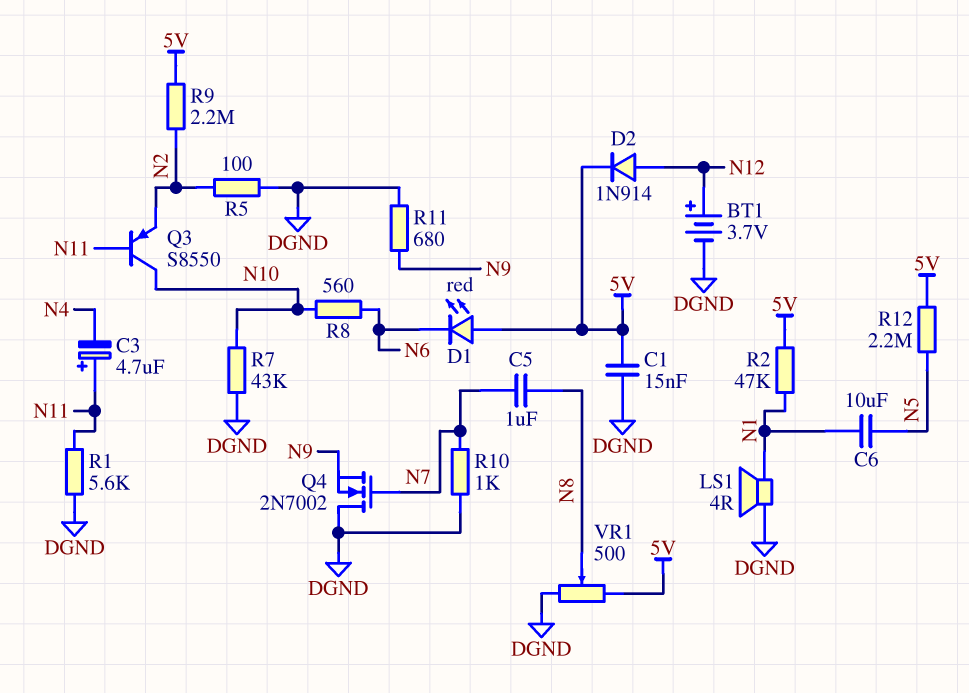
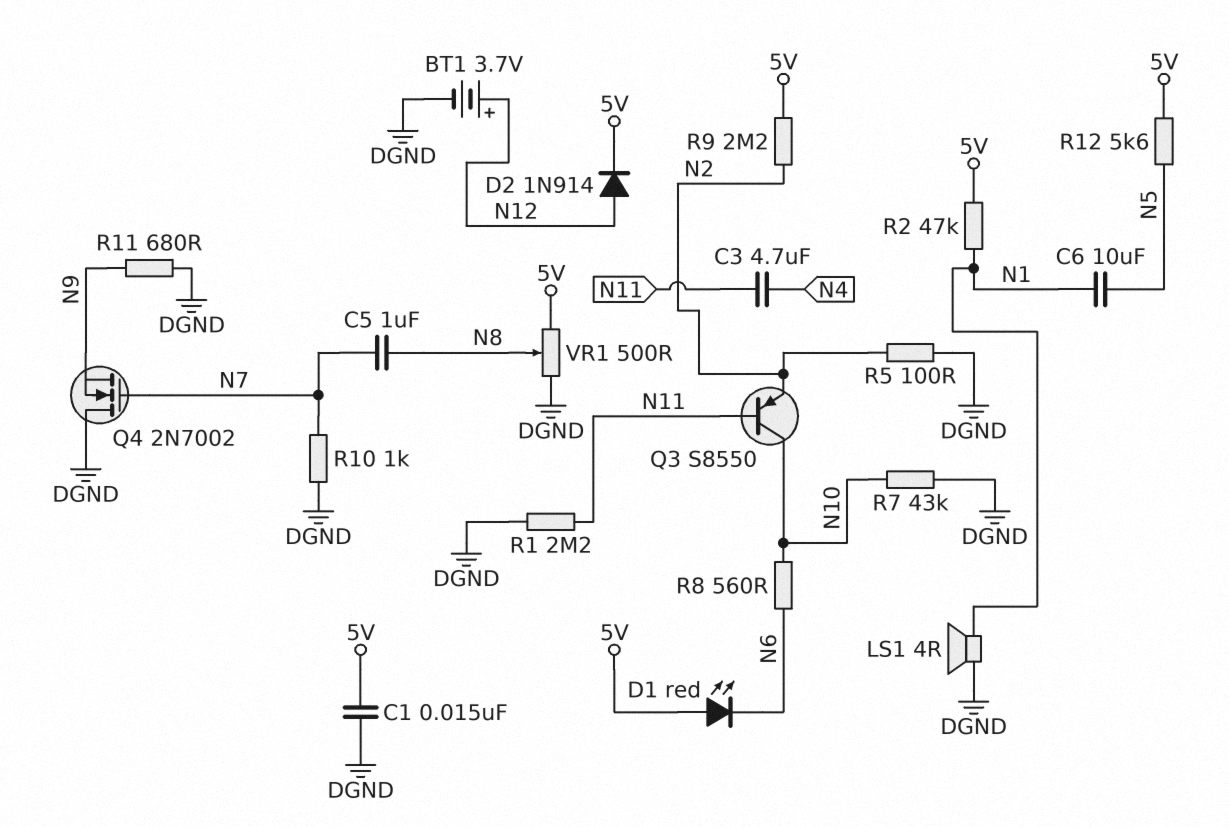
C3: 4.7uF (plus N11, minus N4) -> 4.7uF (N4, N11)
R1: 5.6k (DGND, N11) -> 2.2M (DGND, N11)
R12: 2.2M (5V, N5) -> 5.6k (5V, N5)

